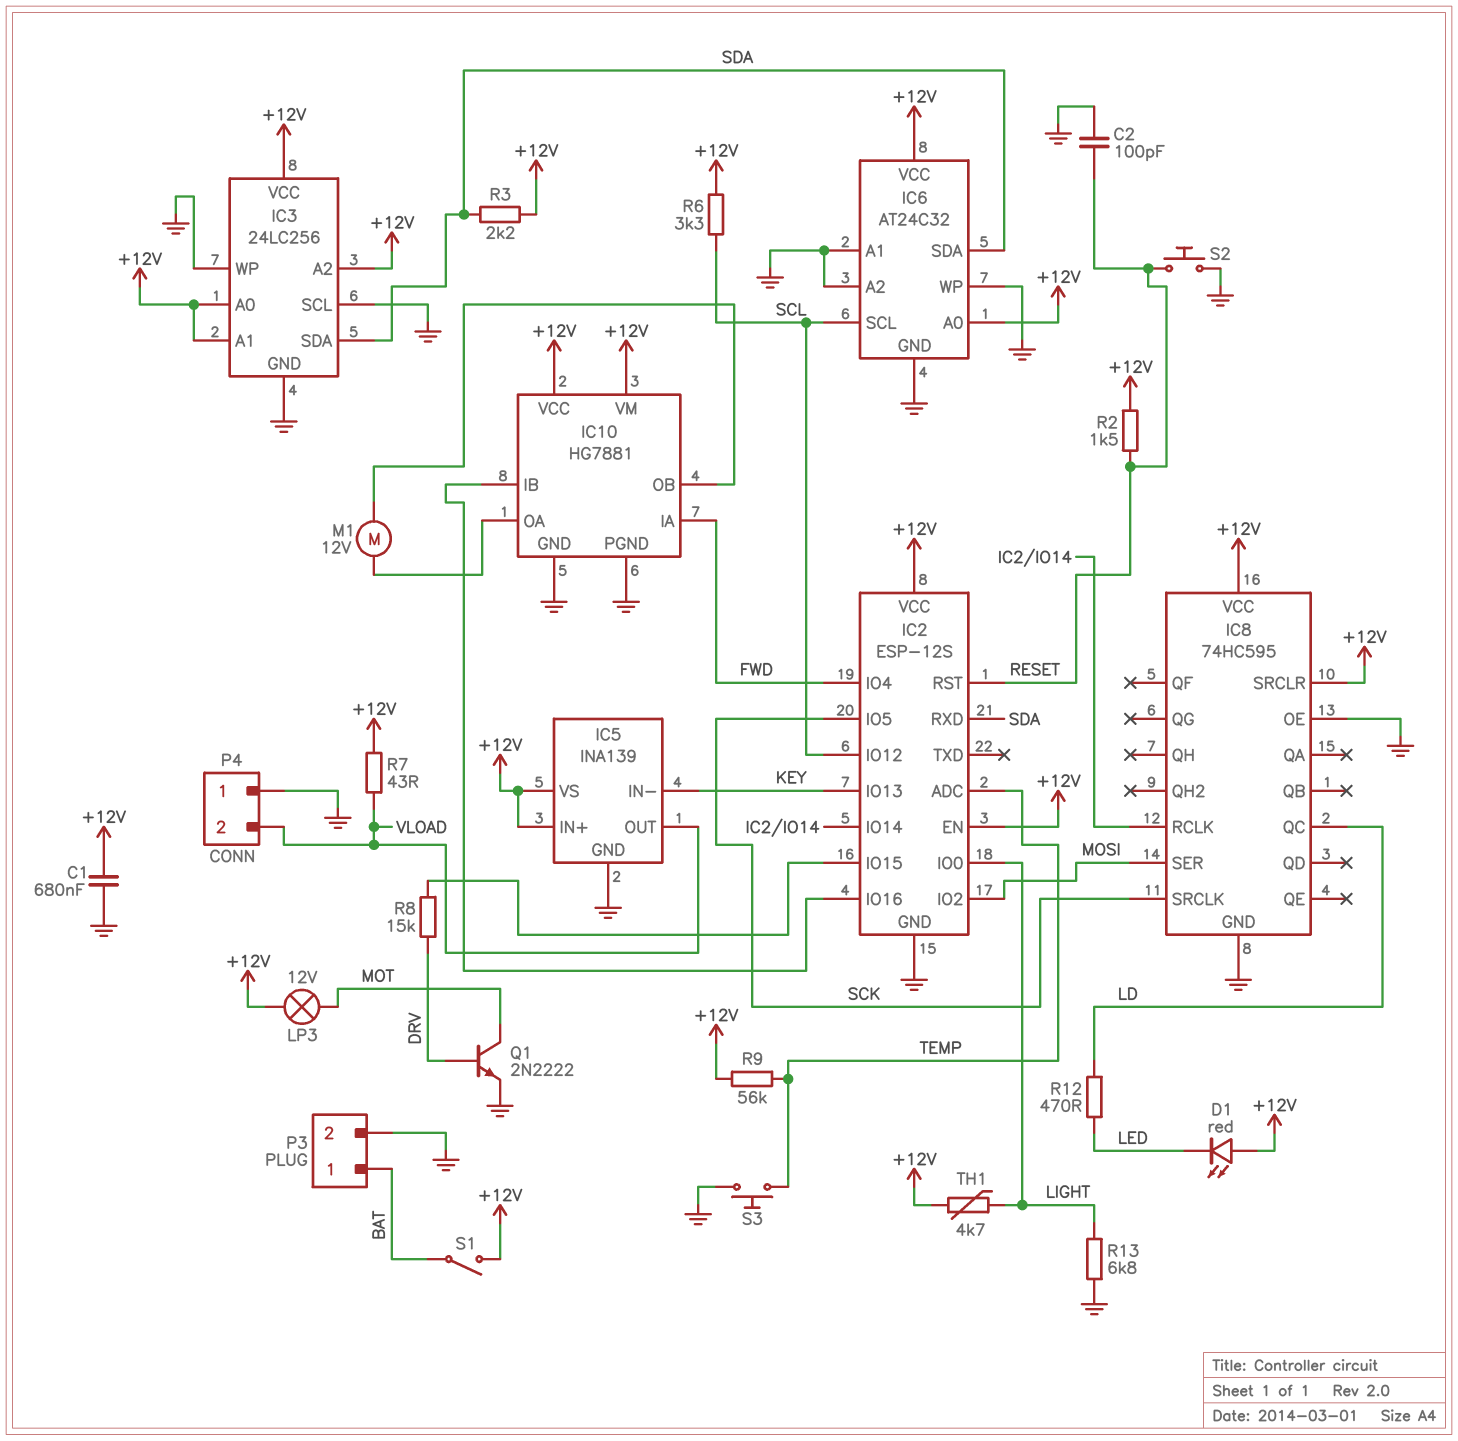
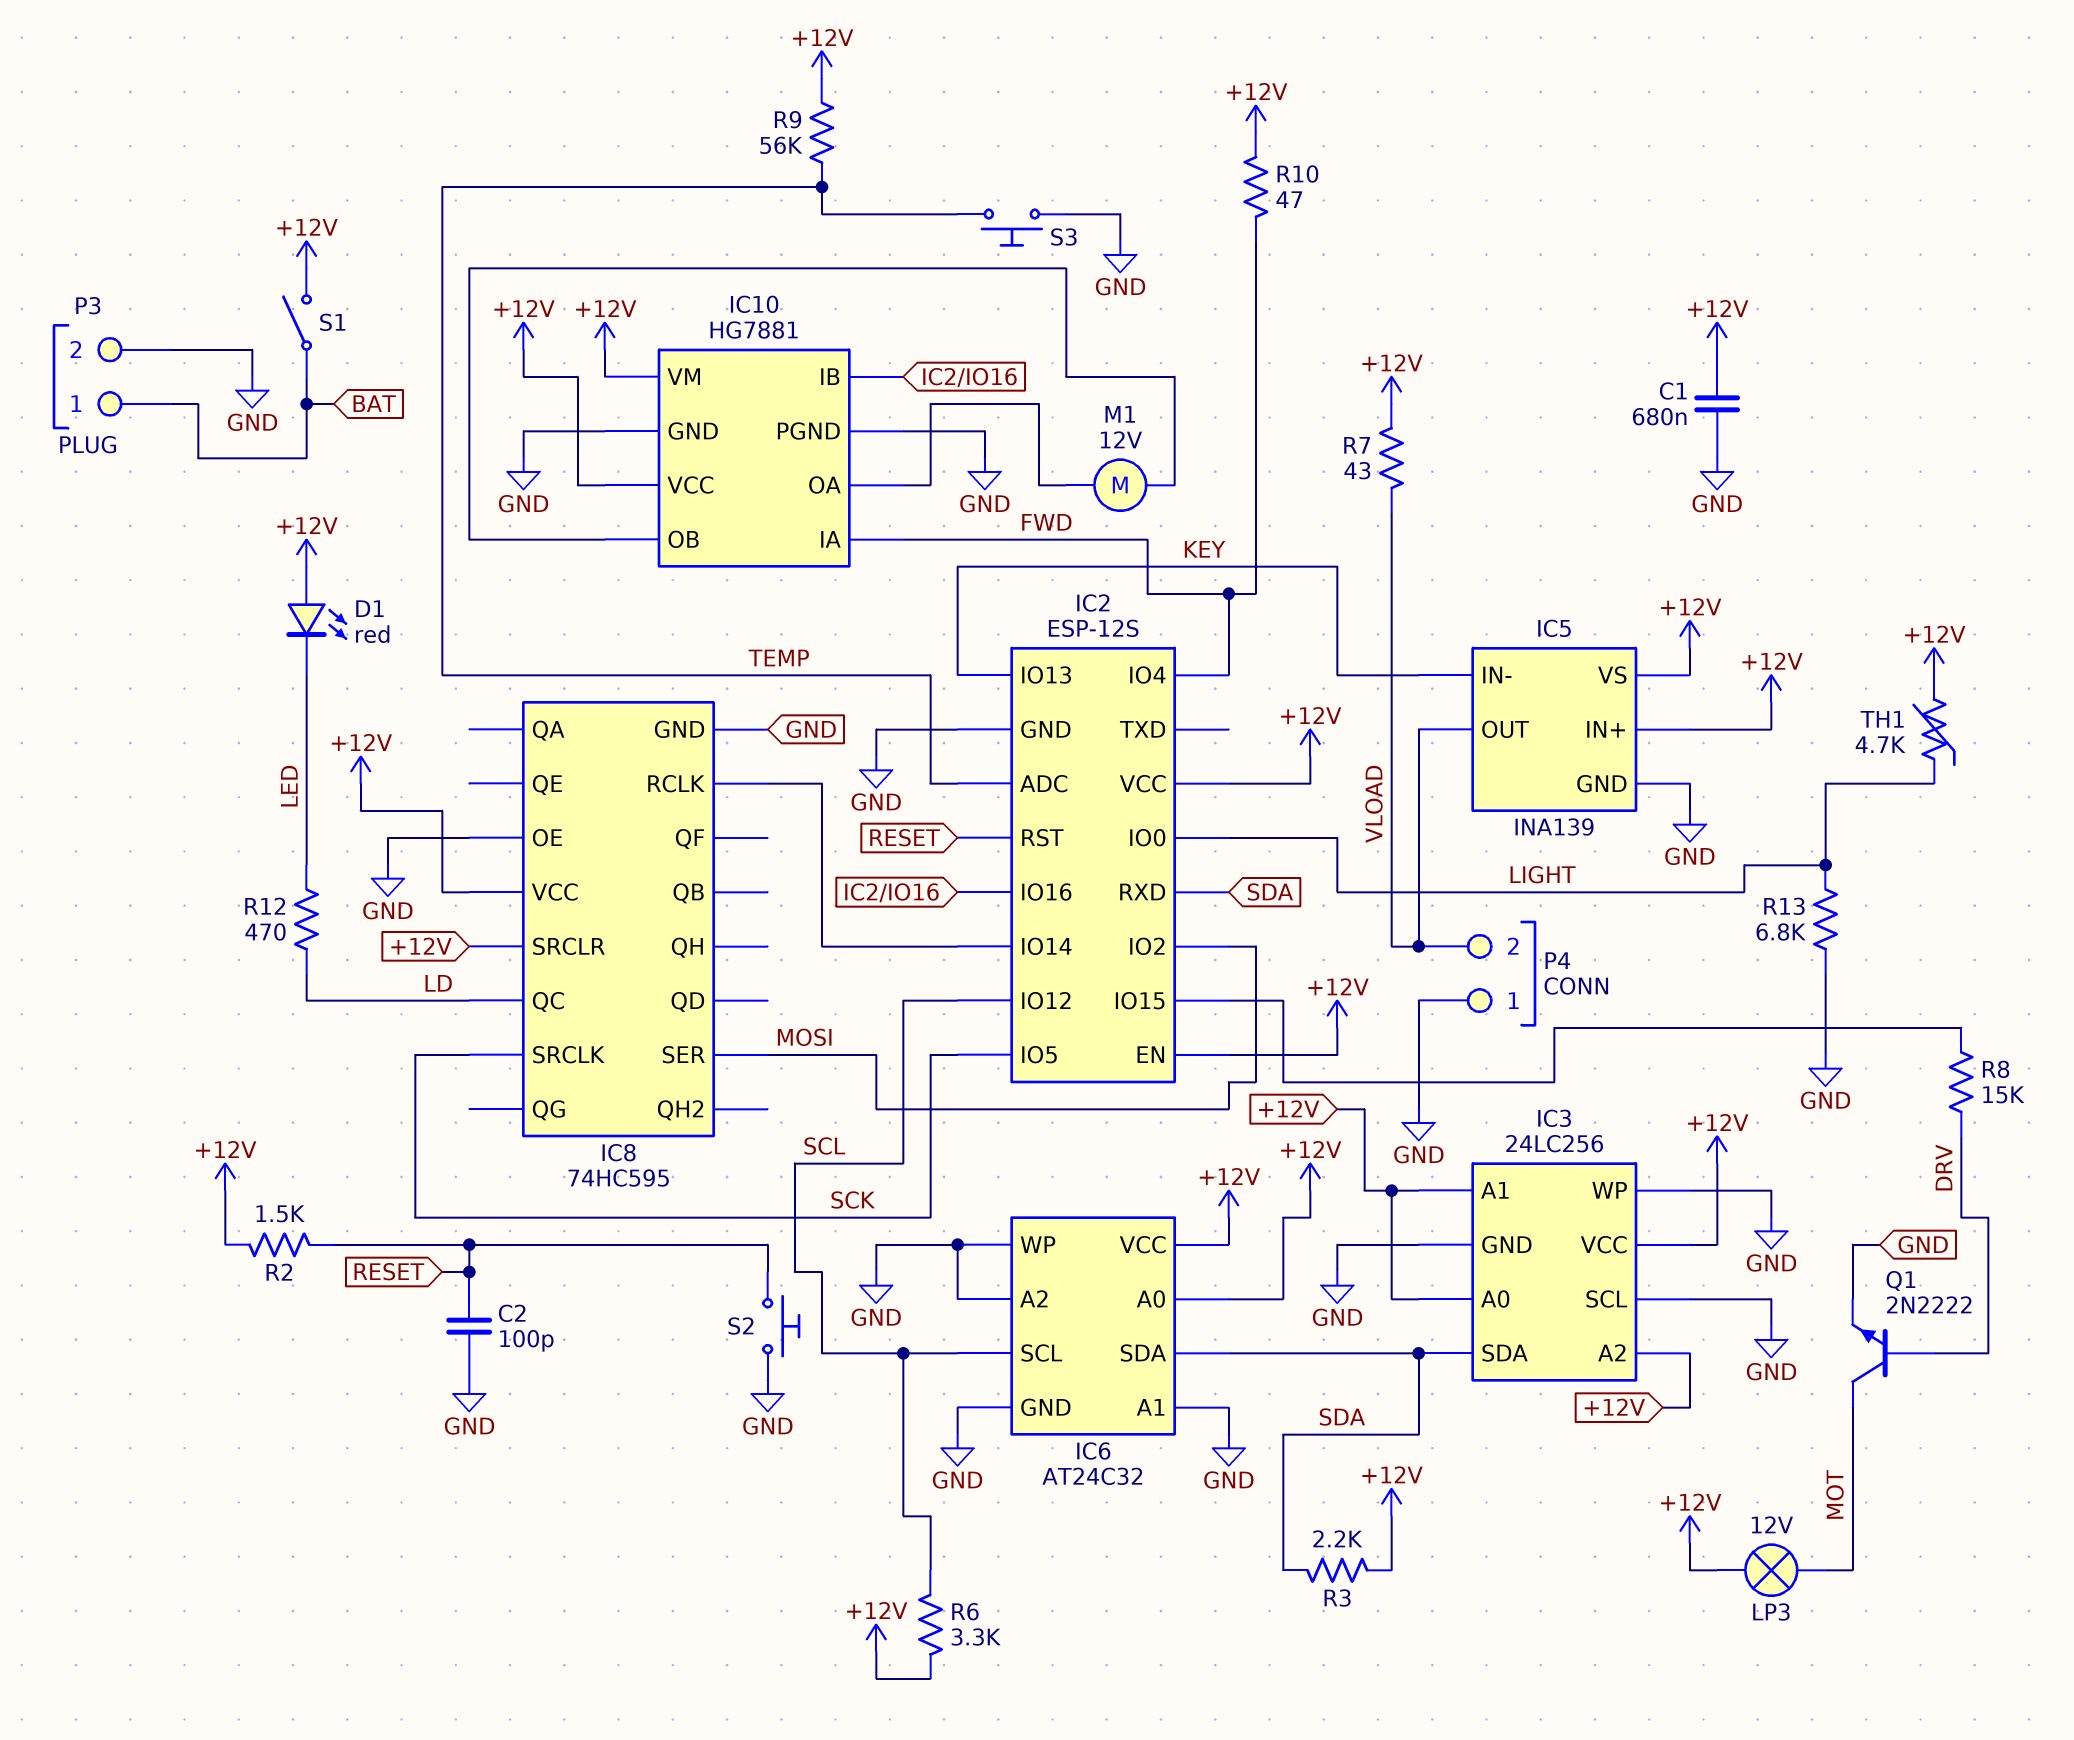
R10: none -> 47 (+12V, FWD)

